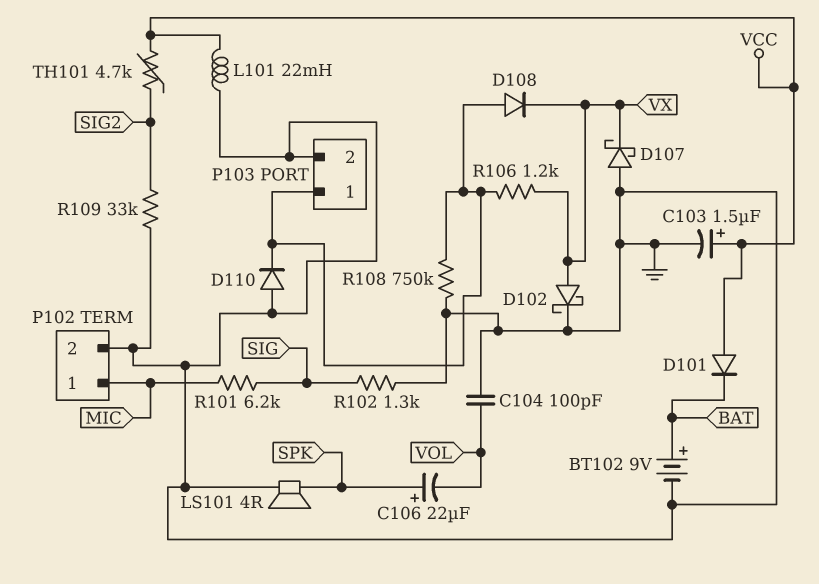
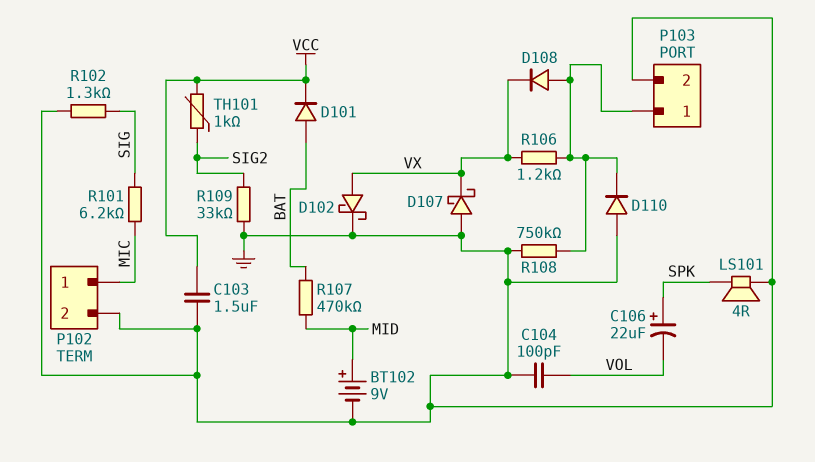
BT102: 9V (plus BAT, minus GND) -> 9V (plus MID, minus GND)
C103: 1.5uF (plus VCC, minus GND) -> 1.5uF (GND, VCC)
D101: diode (A VCC, K BAT) -> diode (A BAT, K VCC)
L101: 22mH (GND, VCC) -> none
R107: none -> 470k (BAT, MID)
TH101: 4.7k (SIG2, VCC) -> 1k (SIG2, VCC)

